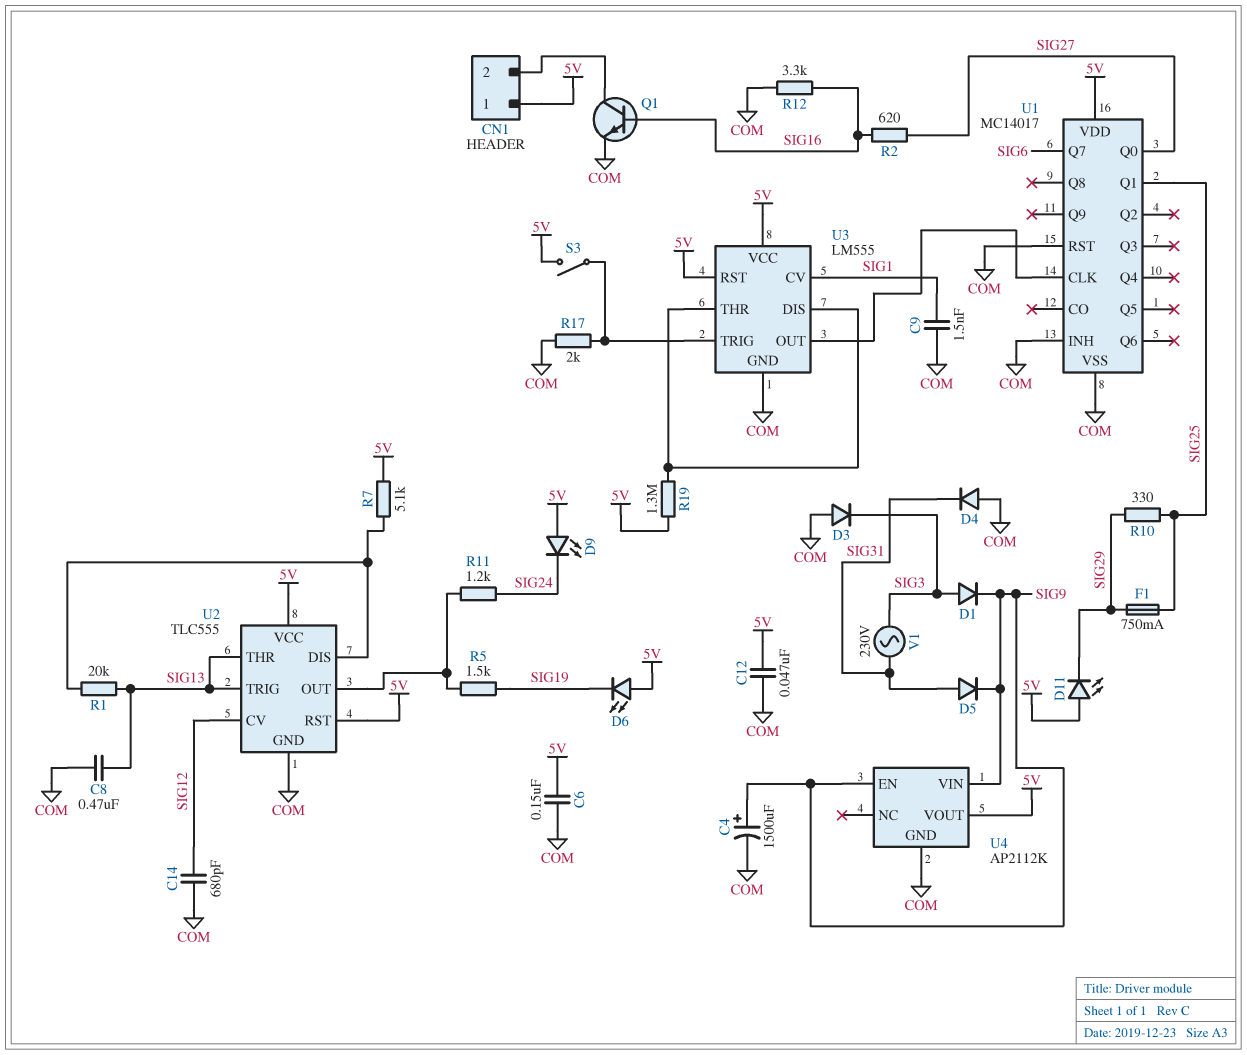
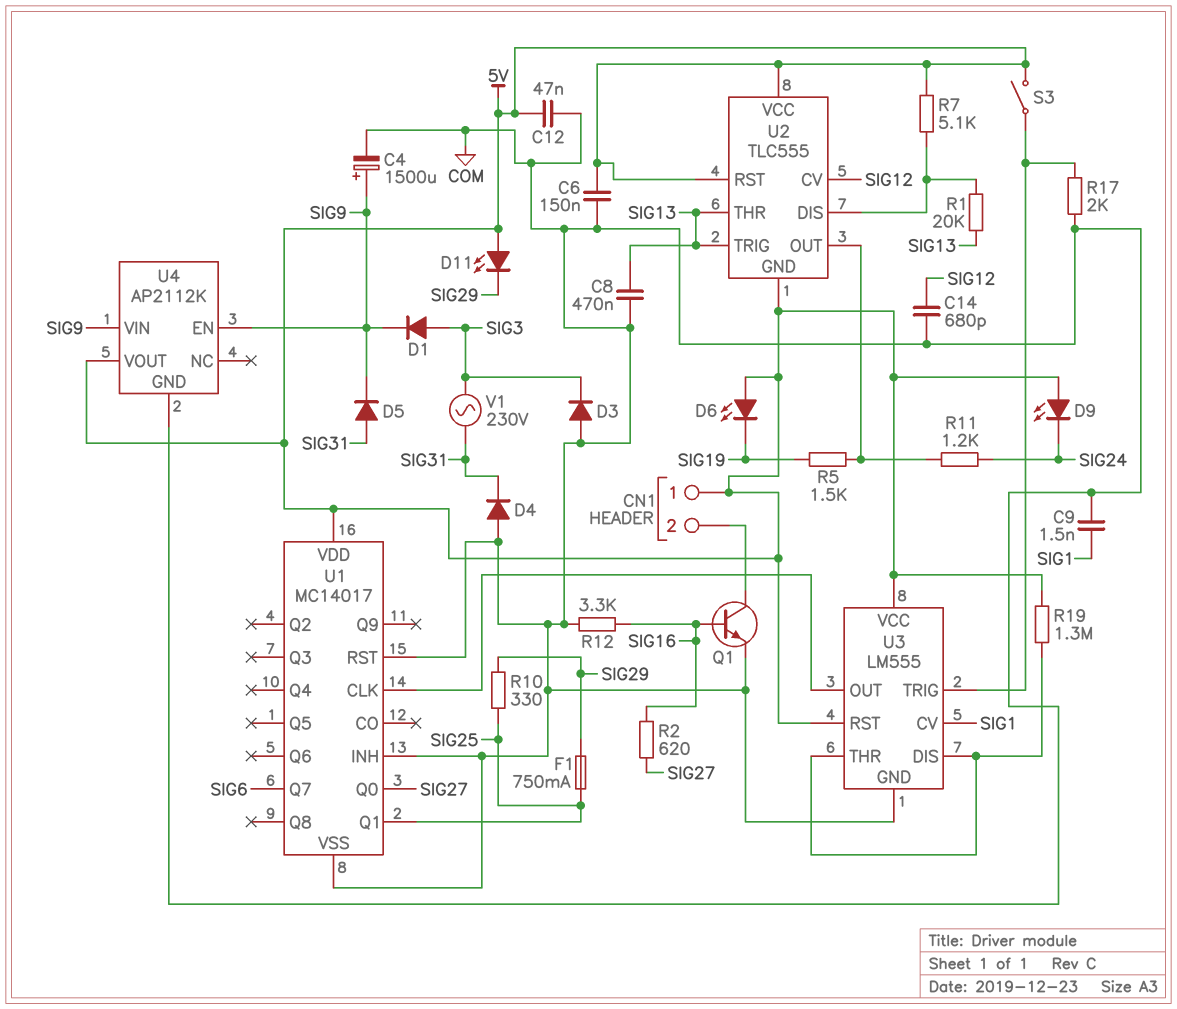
U2 pin GND: COM -> 5V

